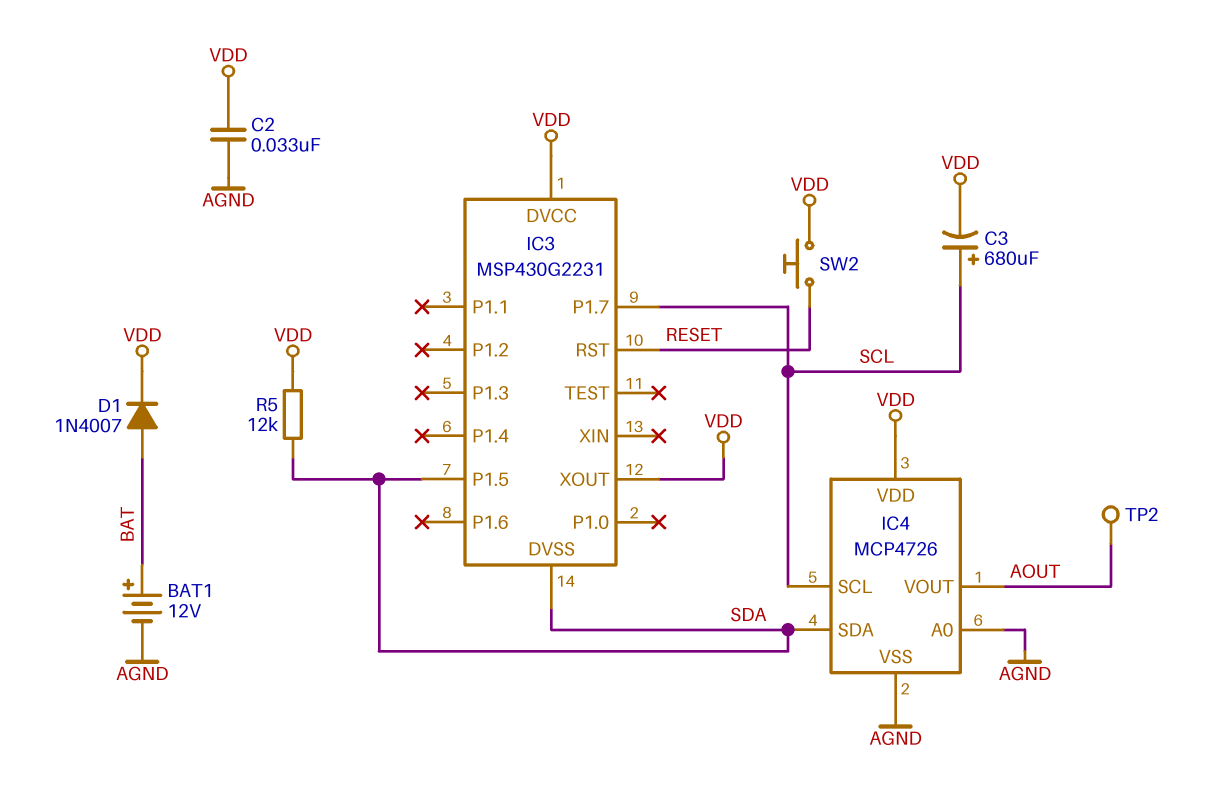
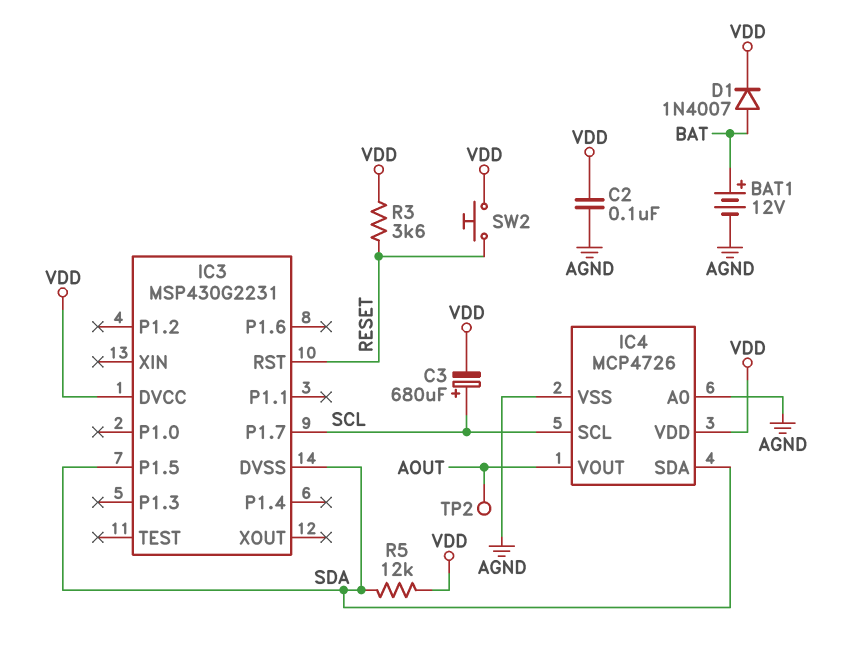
C2: 33nF (AGND, VDD) -> 100nF (AGND, VDD)
IC3 pin XOUT: VDD -> none
R3: none -> 3.6k (RESET, VDD)

